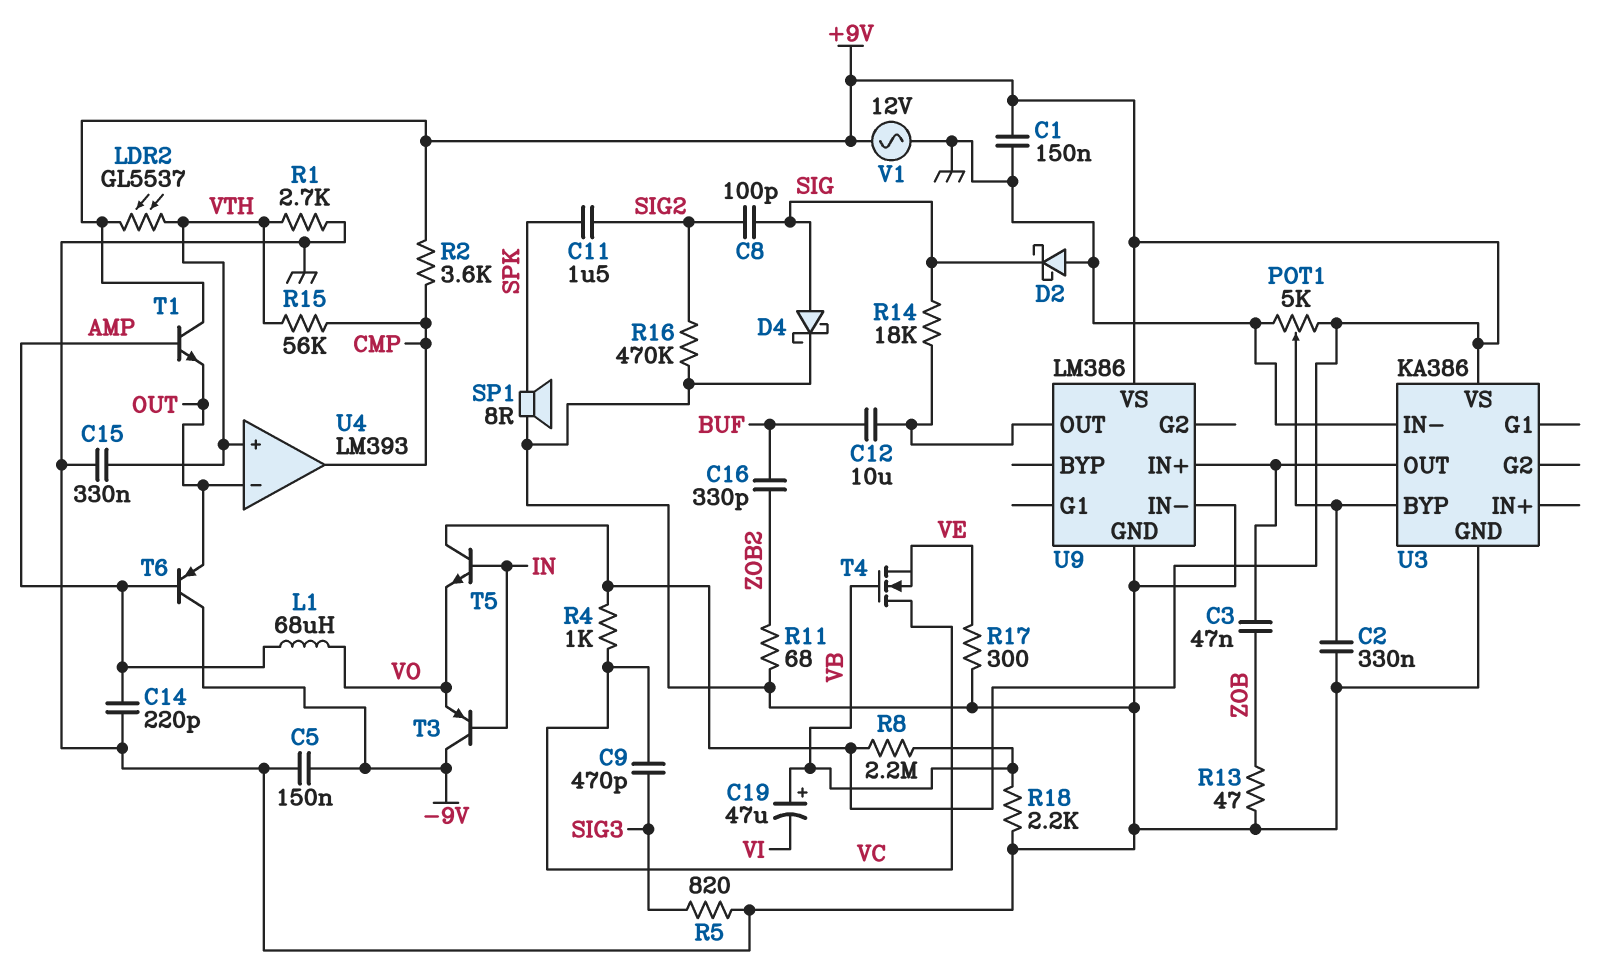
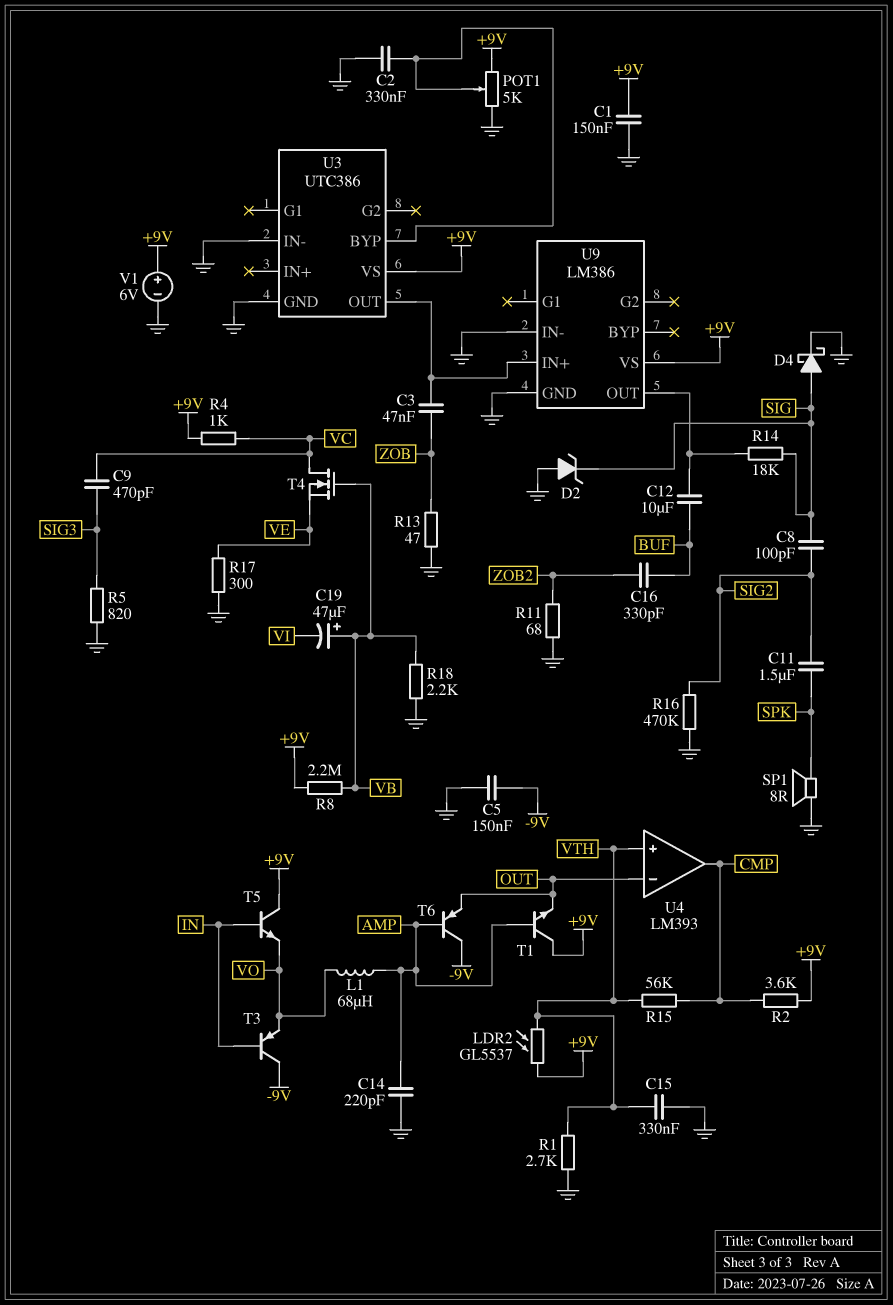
D2: schottky (A GND, K SIG) -> zener (A GND, K SIG)
U3: KA386 -> UTC386
V1: AC 12V (+9V, GND) -> 6V (plus +9V, minus GND)

